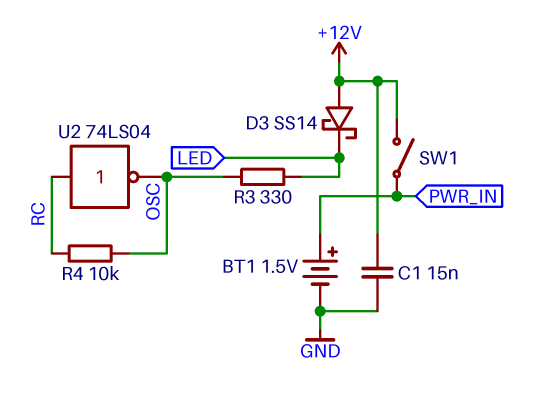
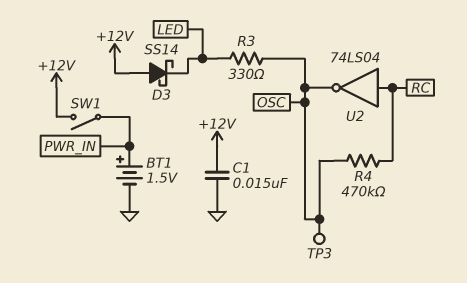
R4: 10k (OSC, RC) -> 470k (OSC, RC)
TP3: none -> test point (OSC)

